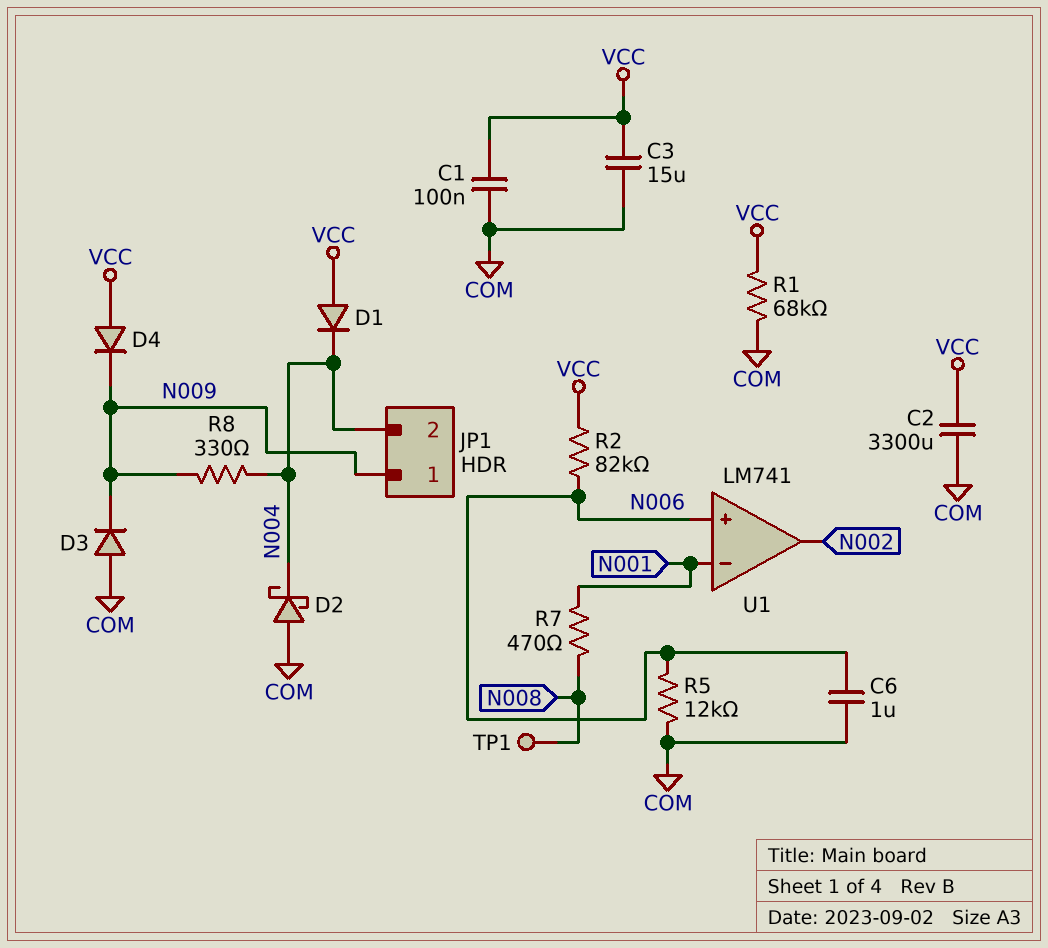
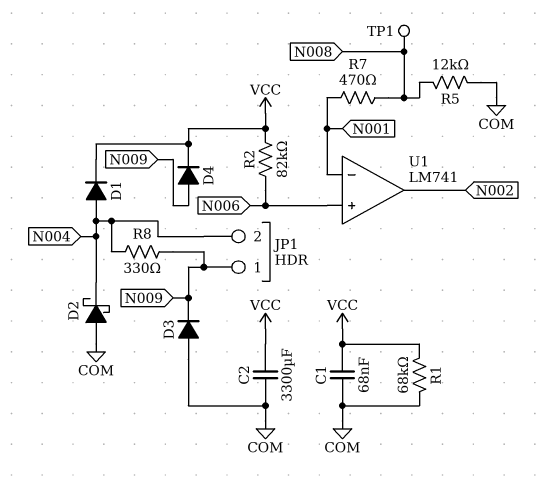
C1: 100nF (COM, VCC) -> 68nF (COM, VCC)
C3: 15uF (COM, VCC) -> none
C6: 1uF (COM, N006) -> none
D1: diode (A VCC, K N004) -> diode (A N004, K VCC)
D4: diode (A VCC, K N009) -> diode (A N009, K VCC)
R5: 12k (COM, N006) -> 12k (COM, N008)

